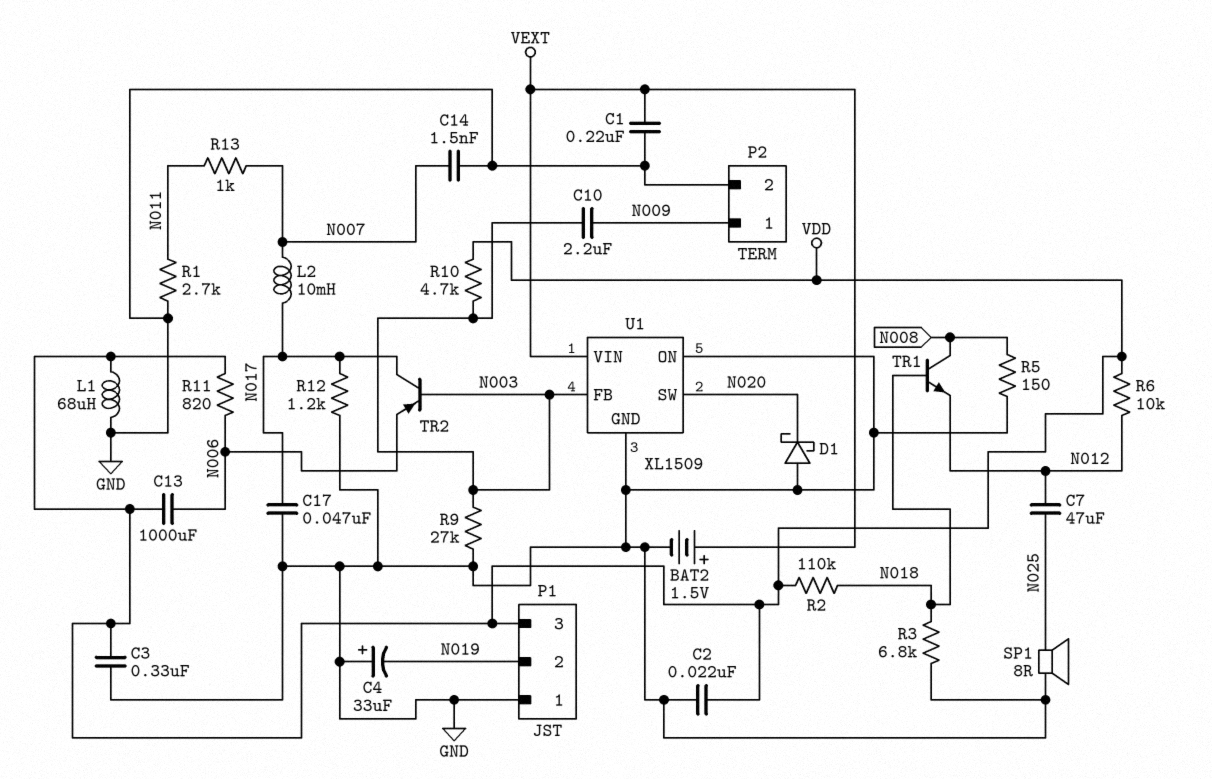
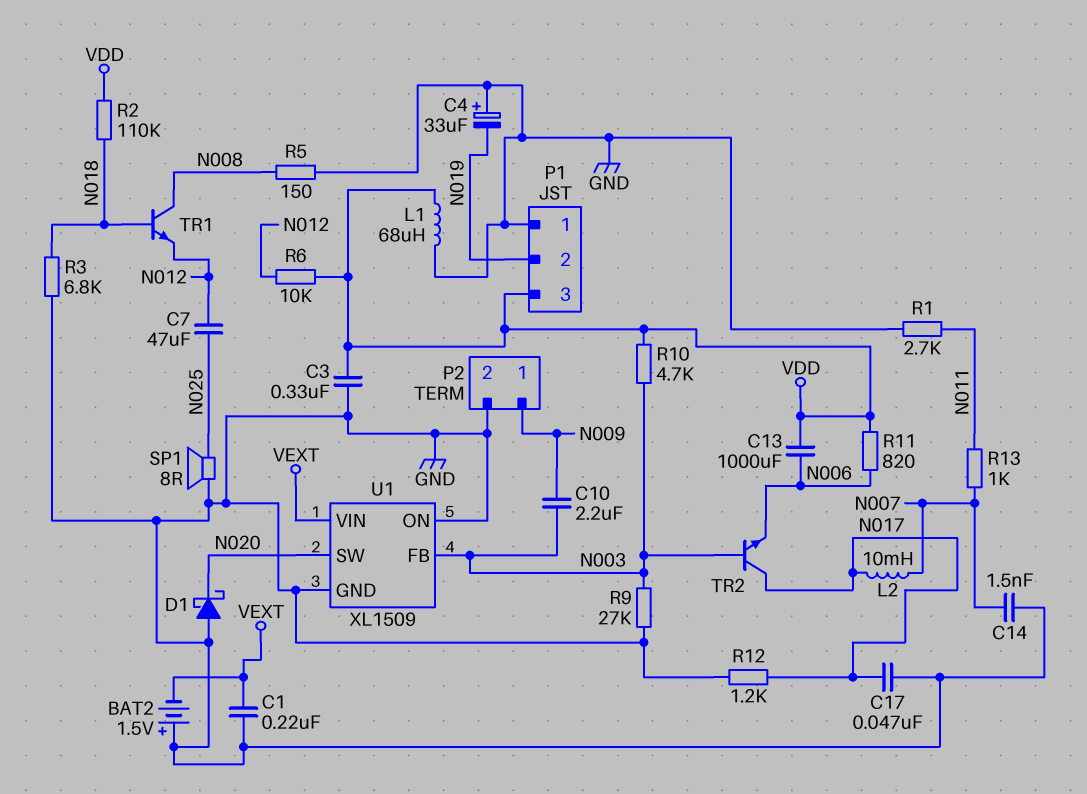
BAT2: 1.5V (plus VEXT, minus GND) -> 1.5V (plus GND, minus VEXT)
C2: 22nF (GND, VDD) -> none
TR2: PNP (B N003, C N017, E N006) -> NPN (B N003, C N017, E N006)

